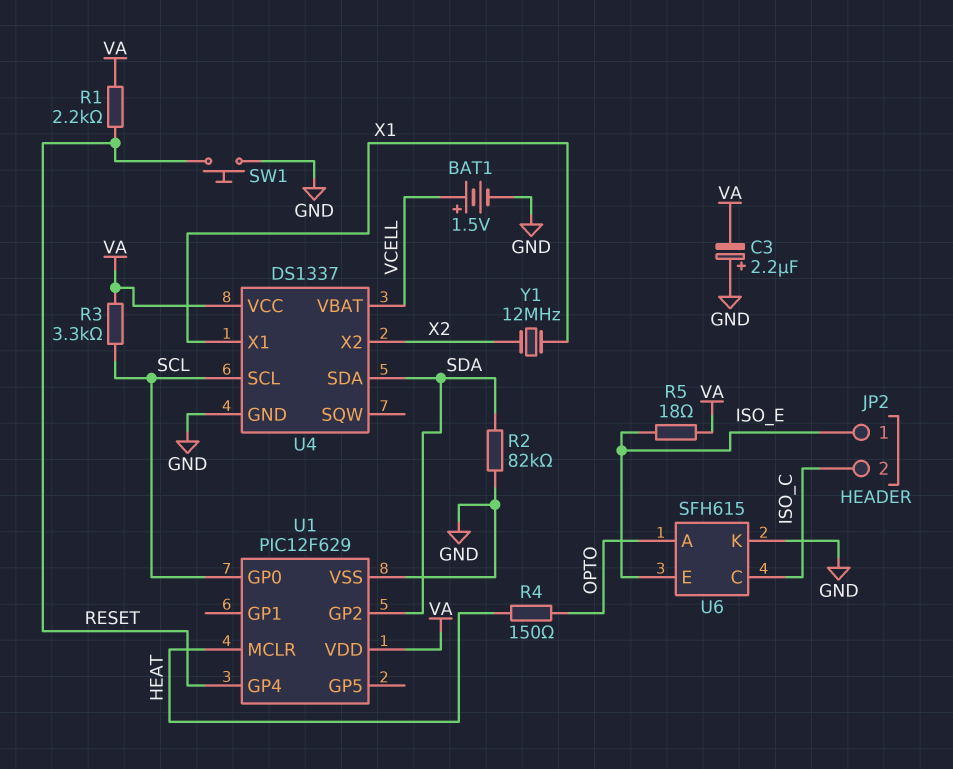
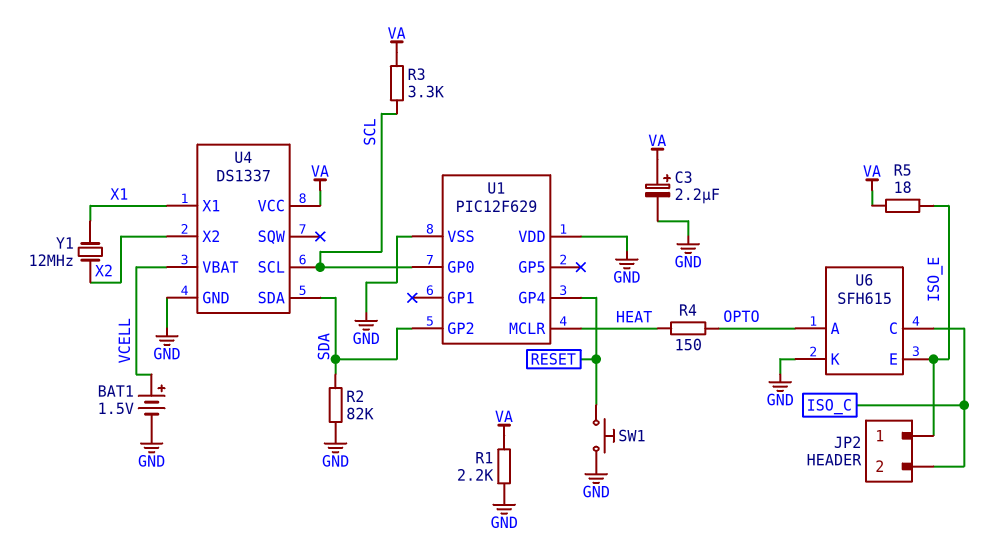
C3: 2.2uF (plus GND, minus VA) -> 2.2uF (plus VA, minus GND)
R1: 2.2k (RESET, VA) -> 2.2k (GND, VA)
U1 pin VDD: VA -> GND

